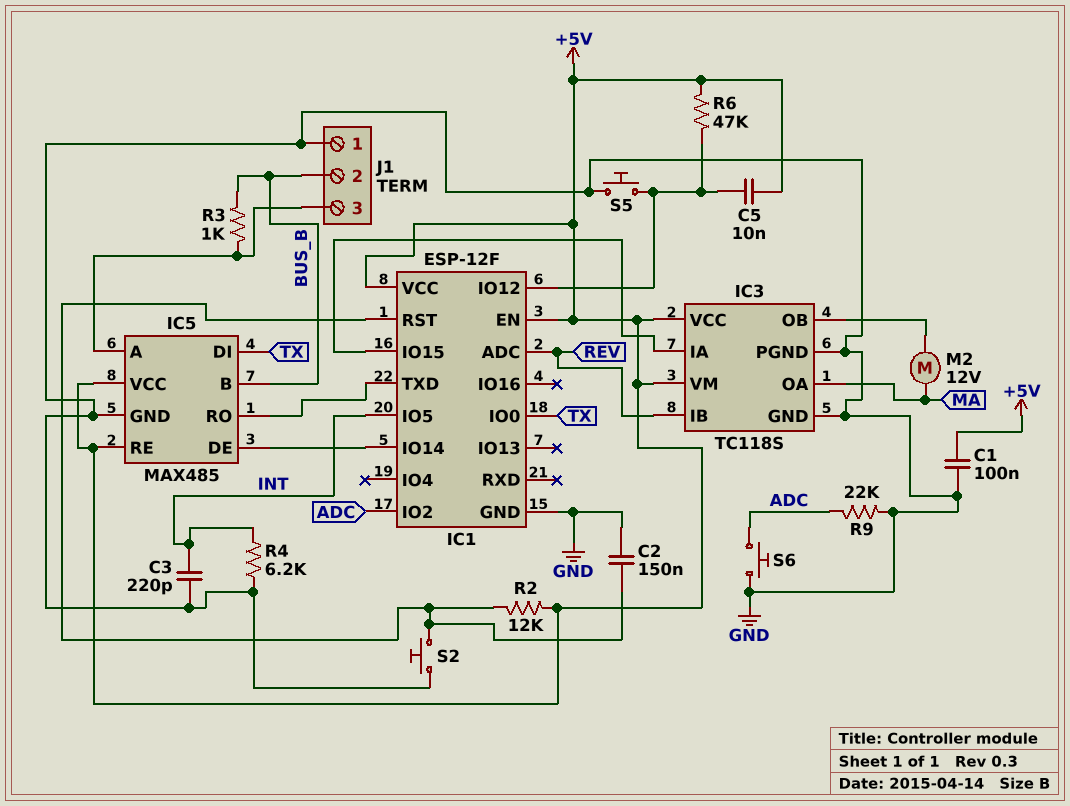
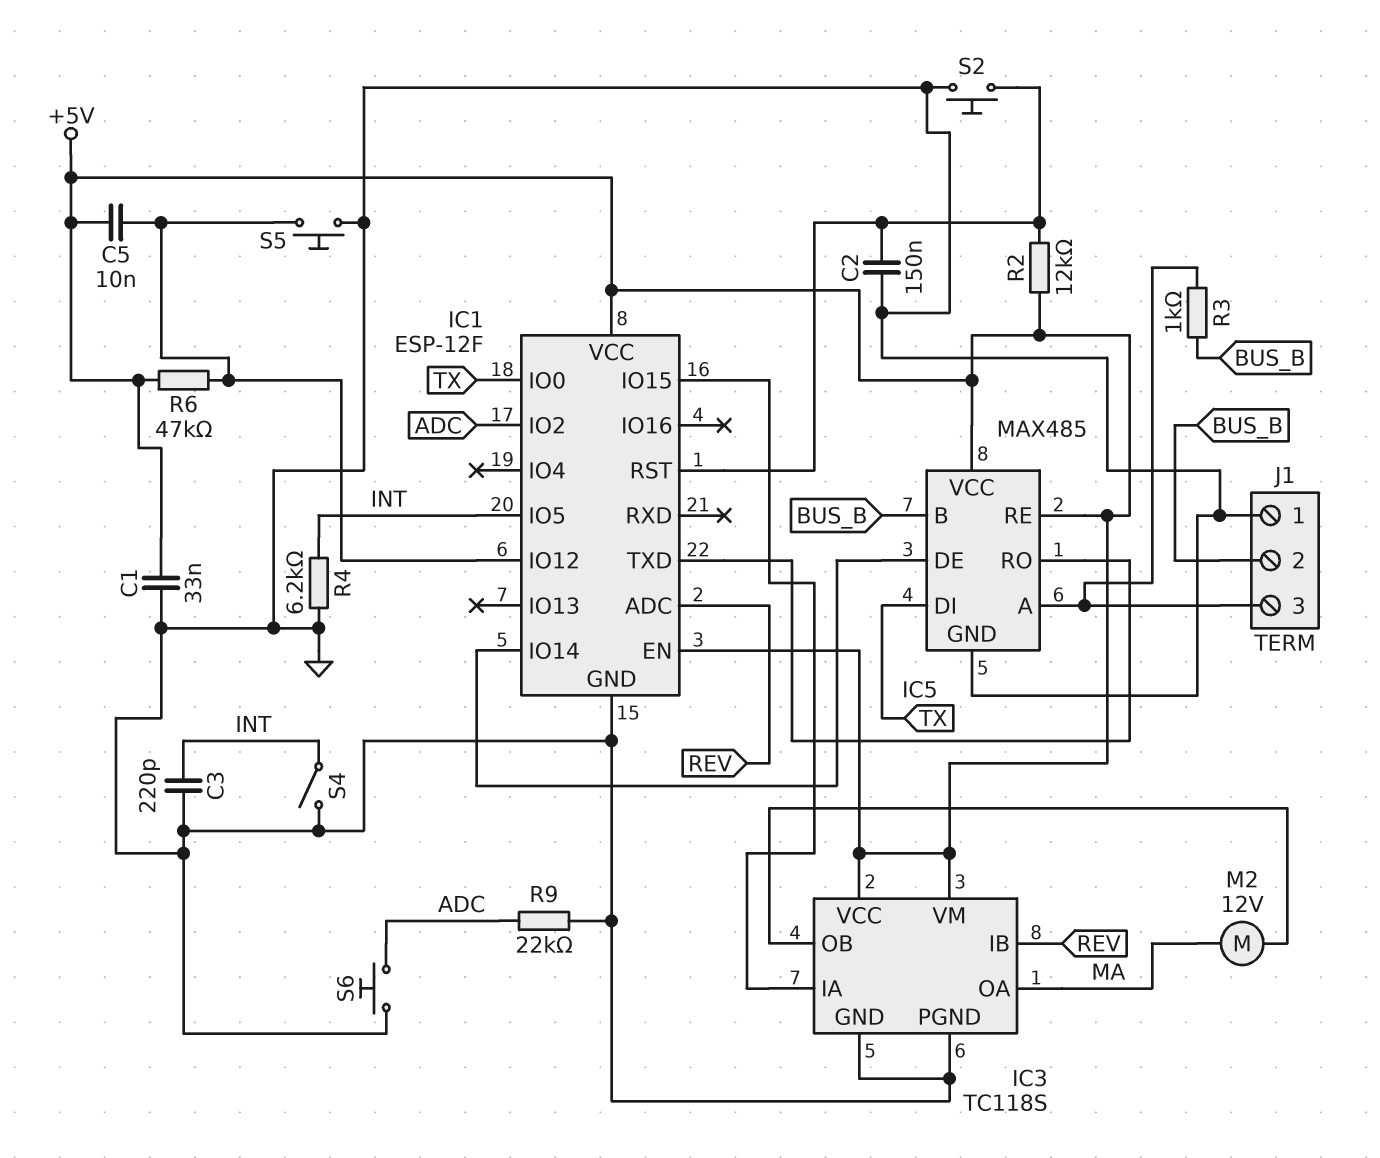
C1: 100nF (+5V, GND) -> 33nF (+5V, GND)
S4: none -> switch (GND, INT)

